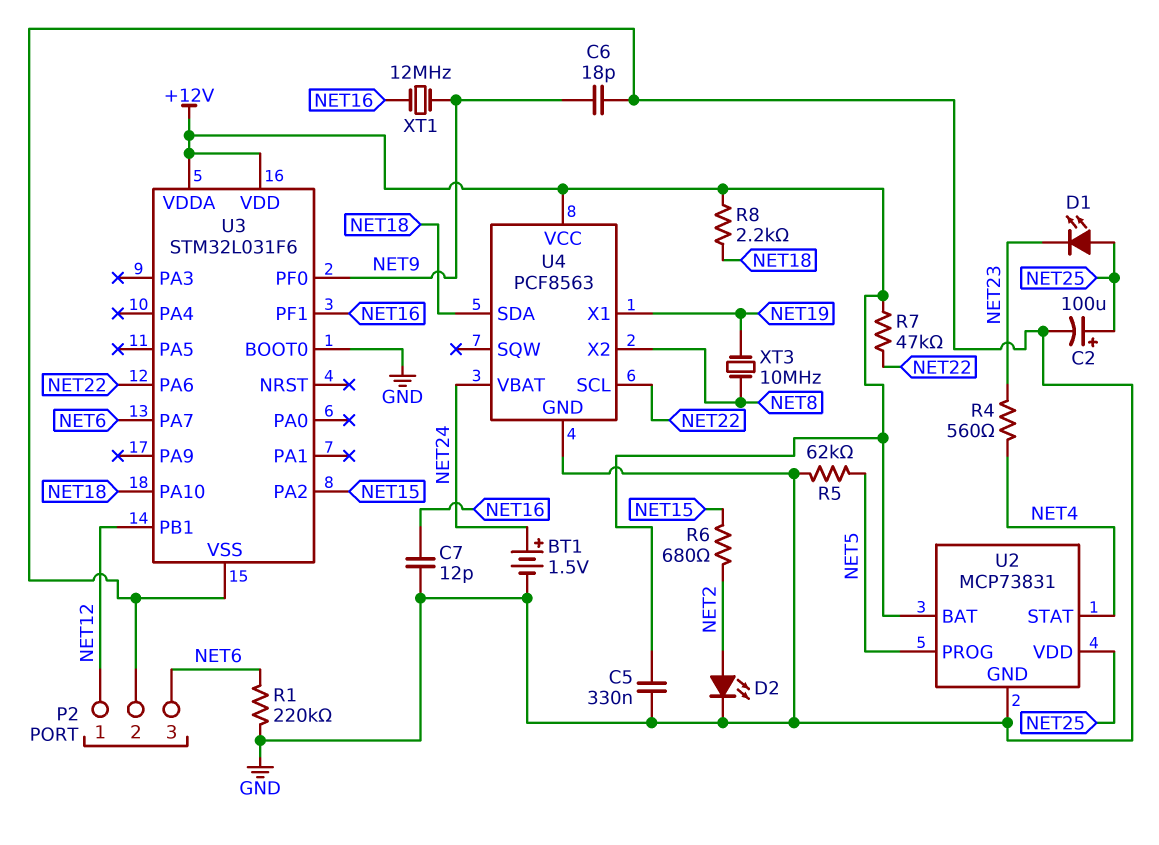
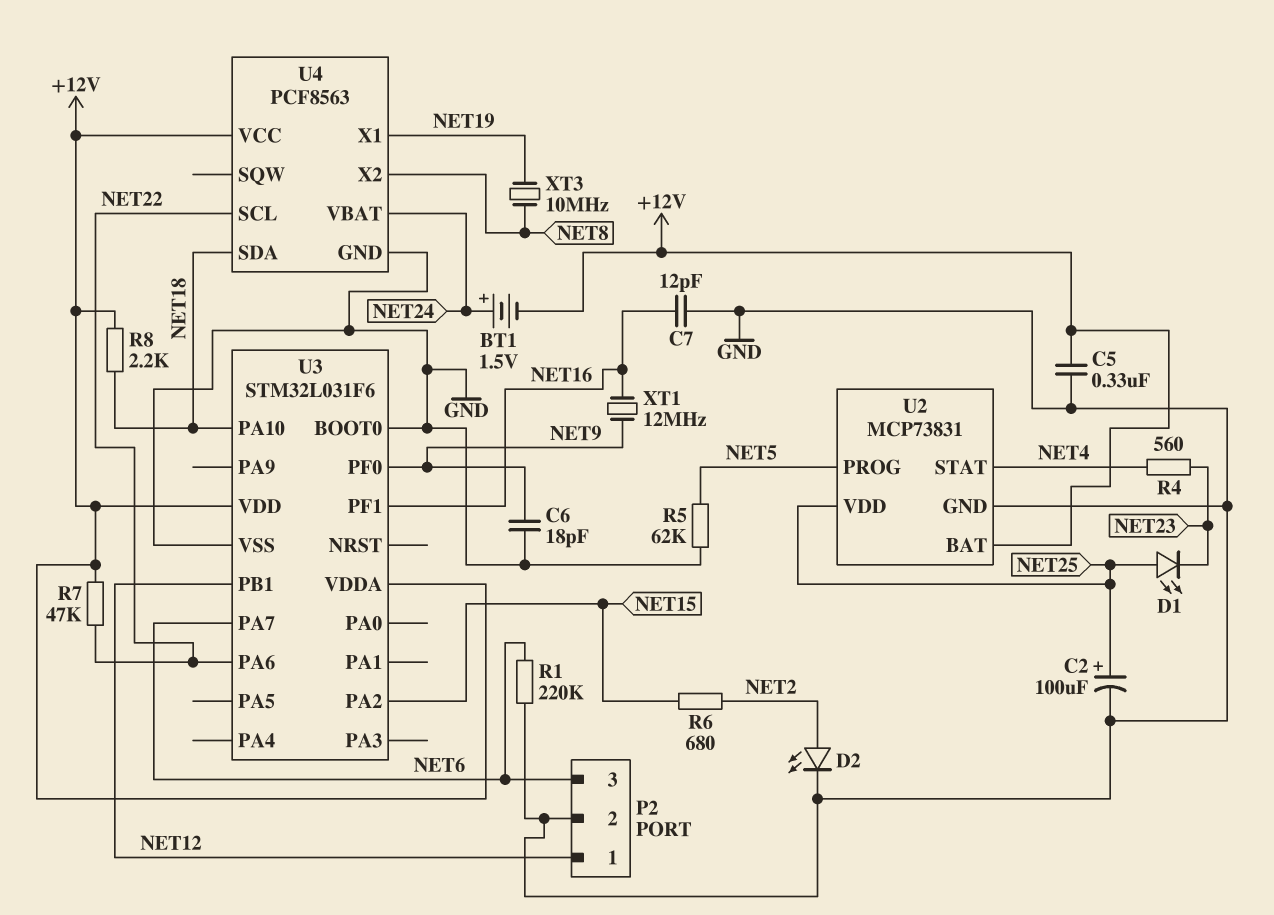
BT1: 1.5V (plus NET24, minus GND) -> 1.5V (plus NET24, minus +12V)

